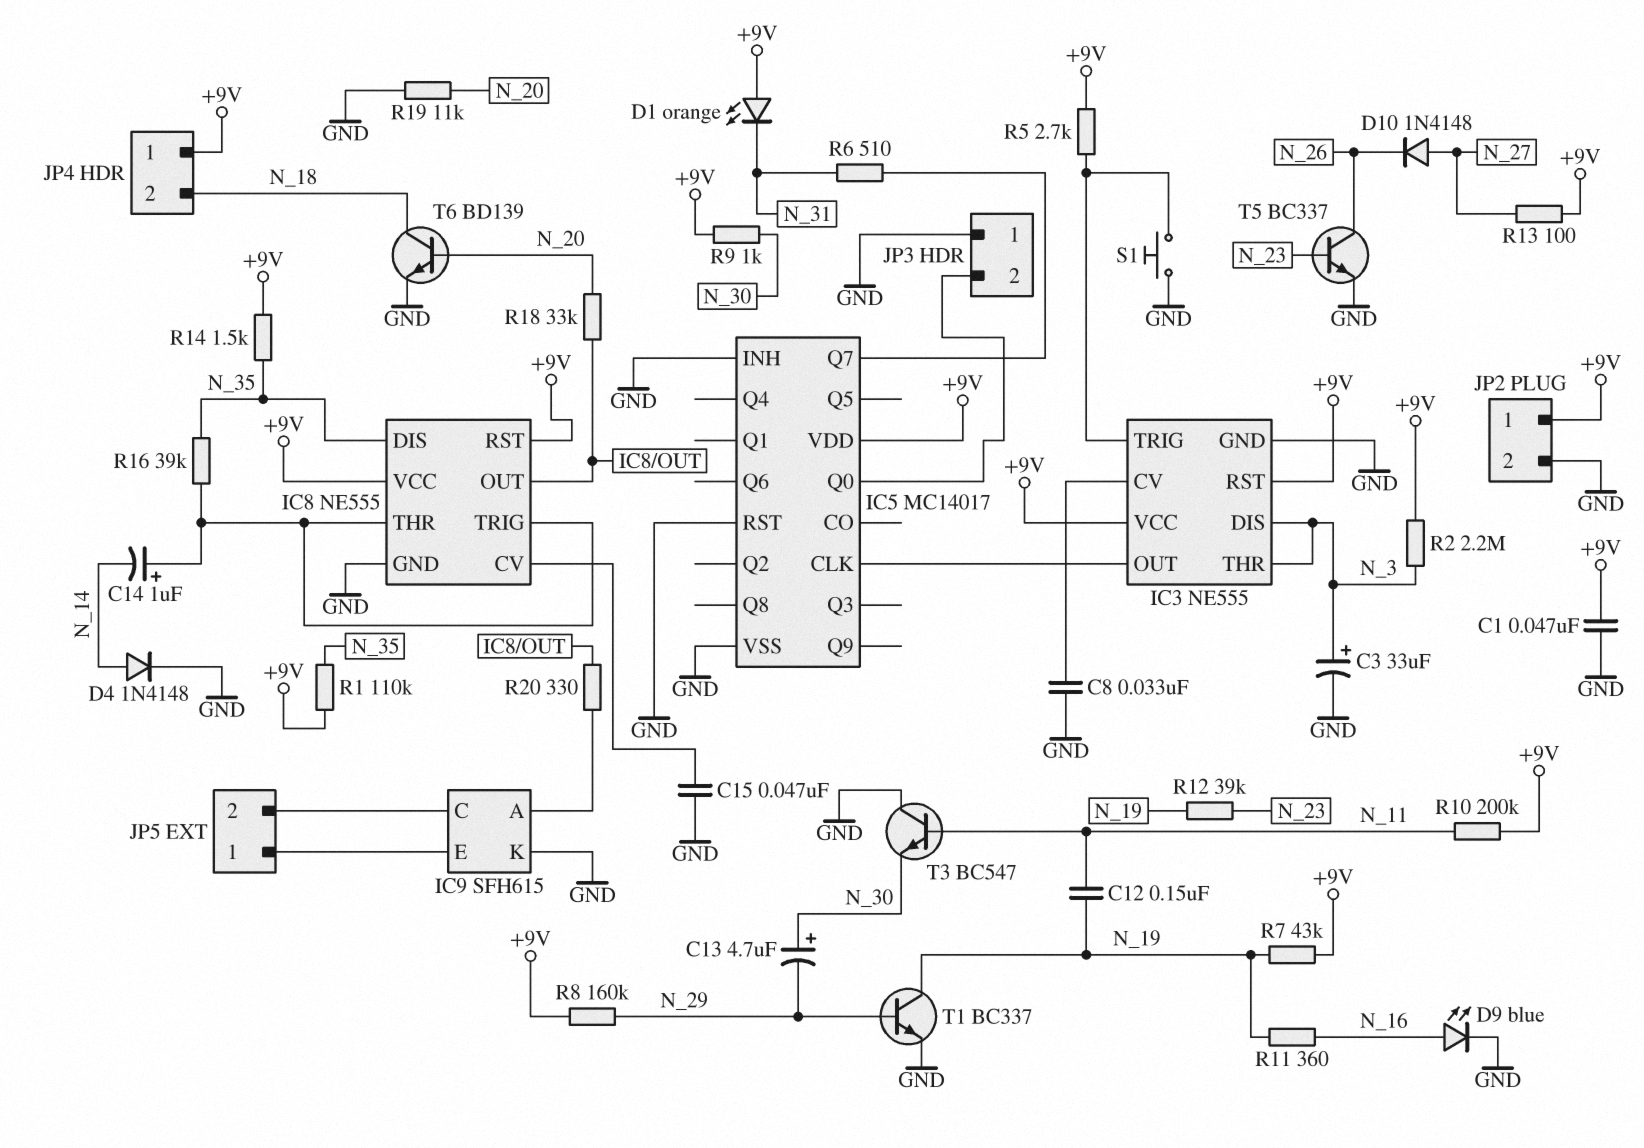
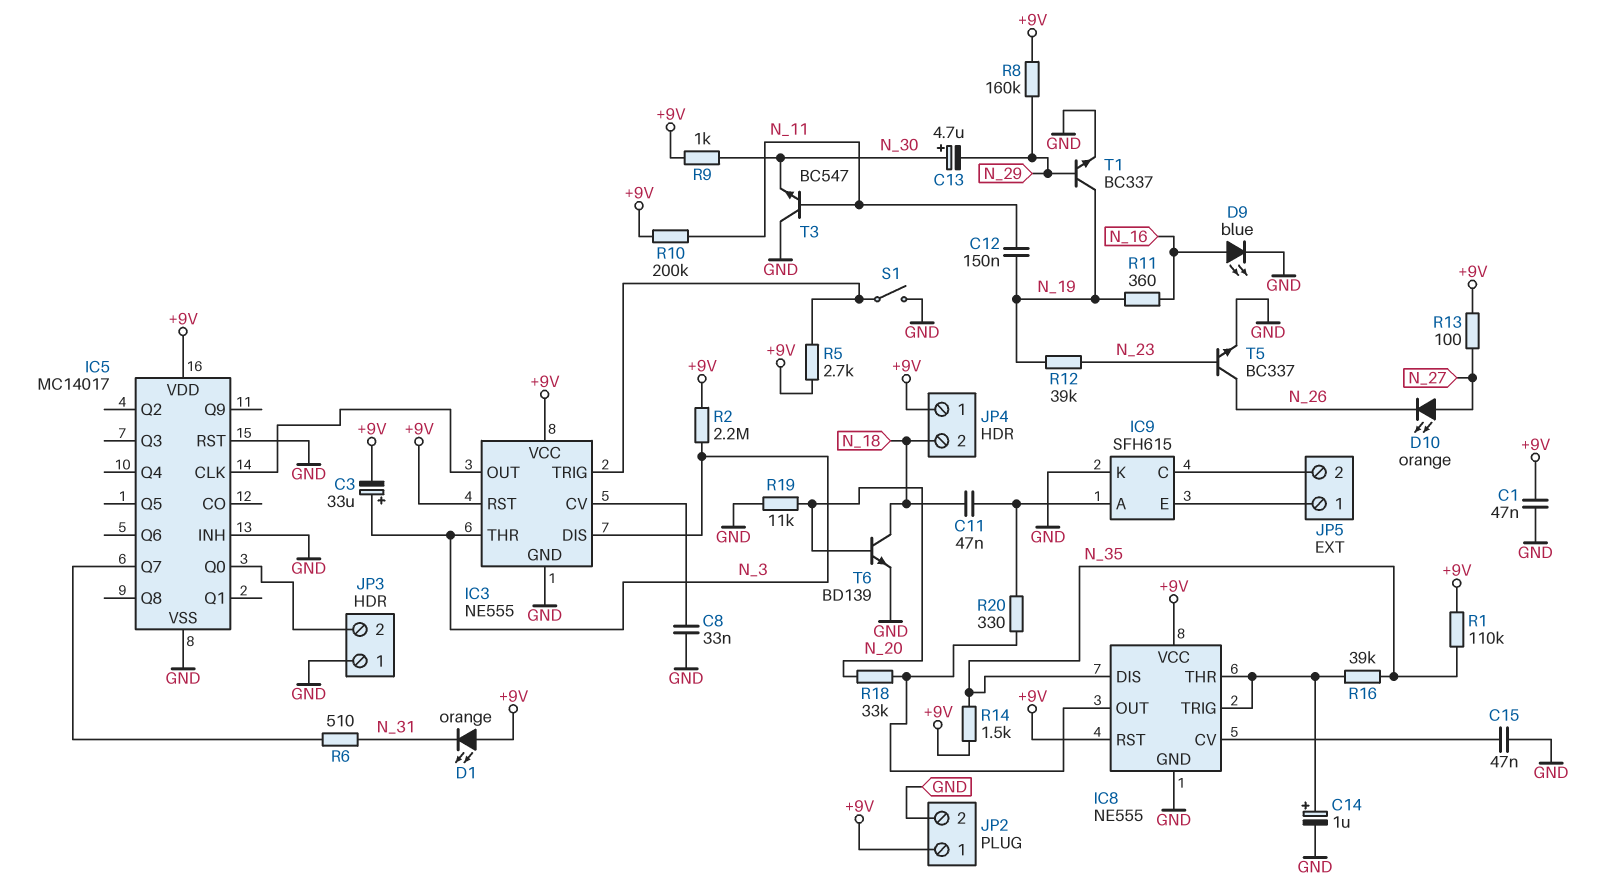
C3: 33uF (plus N_3, minus GND) -> 33uF (plus N_3, minus +9V)
C11: none -> 47nF (IC9/A, N_18)
C14: 1uF (plus IC8/THR, minus N_14) -> 1uF (plus IC8/THR, minus GND)
D4: diode 1N4148 (A N_14, K GND) -> none
D10: diode 1N4148 (A N_27, K N_26) -> LED orange (A N_27, K N_26)
R7: 43k (+9V, N_19) -> none
S1: button (GND, IC3/TRIG) -> switch (GND, IC3/TRIG)

